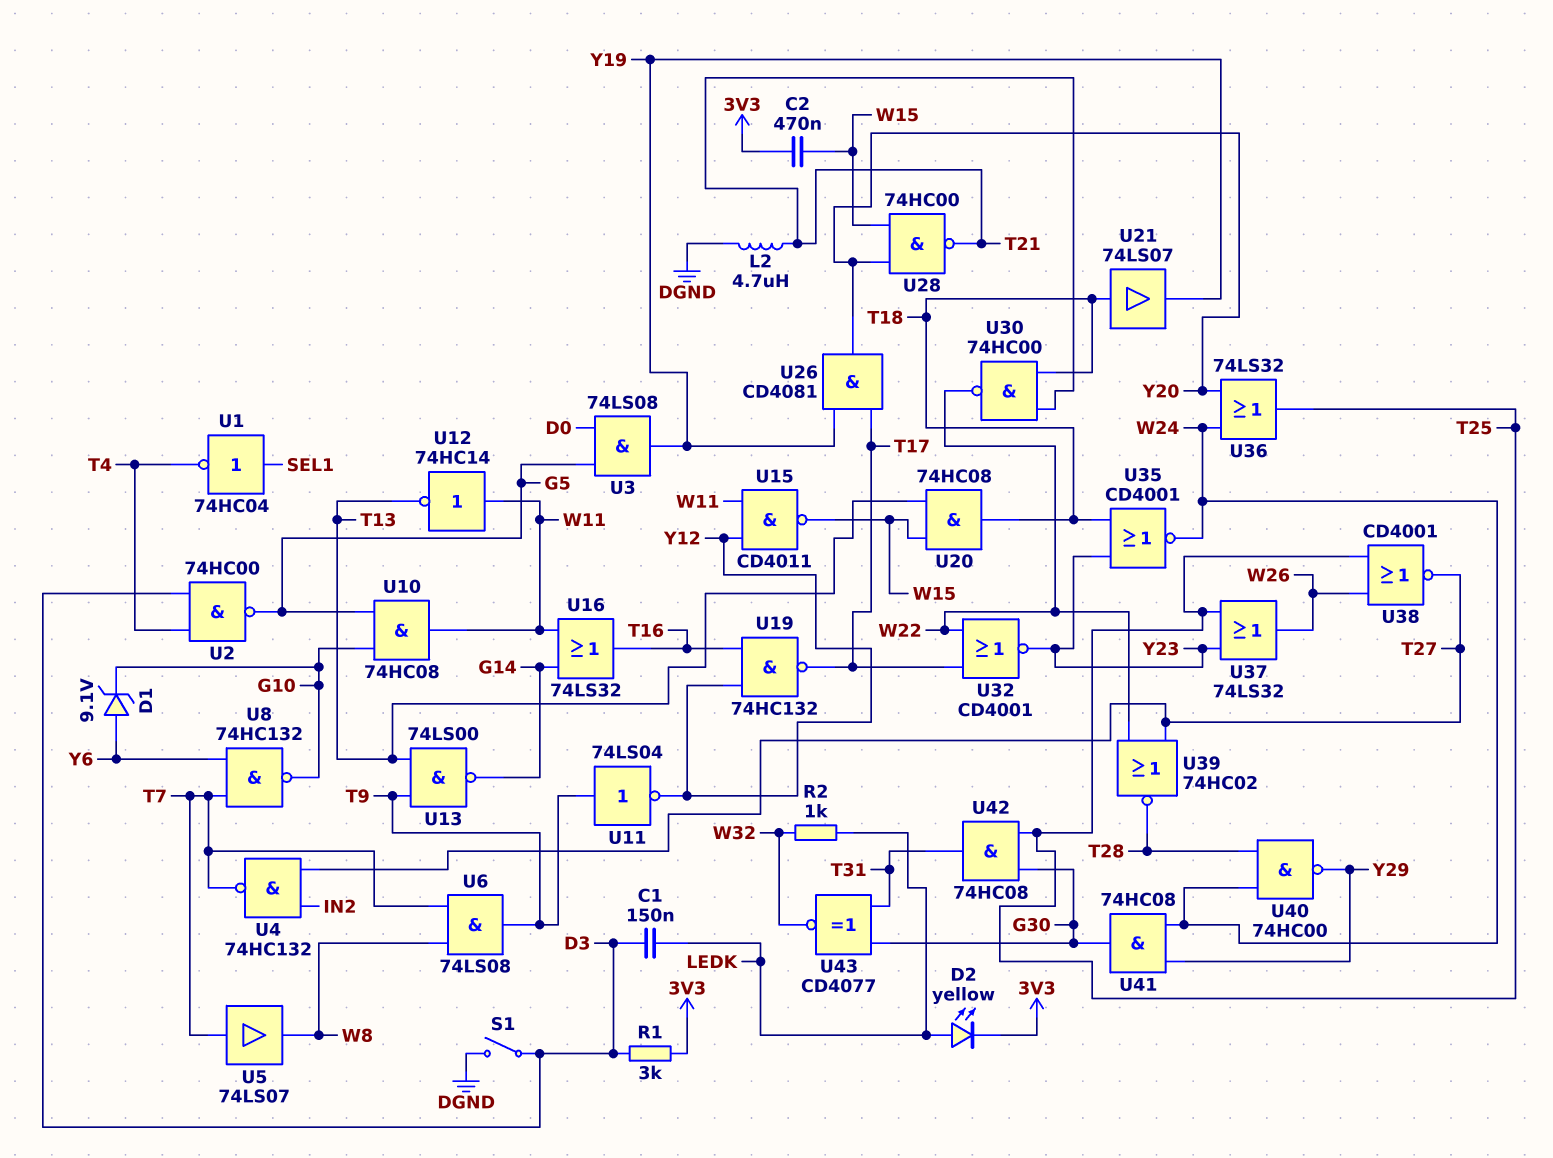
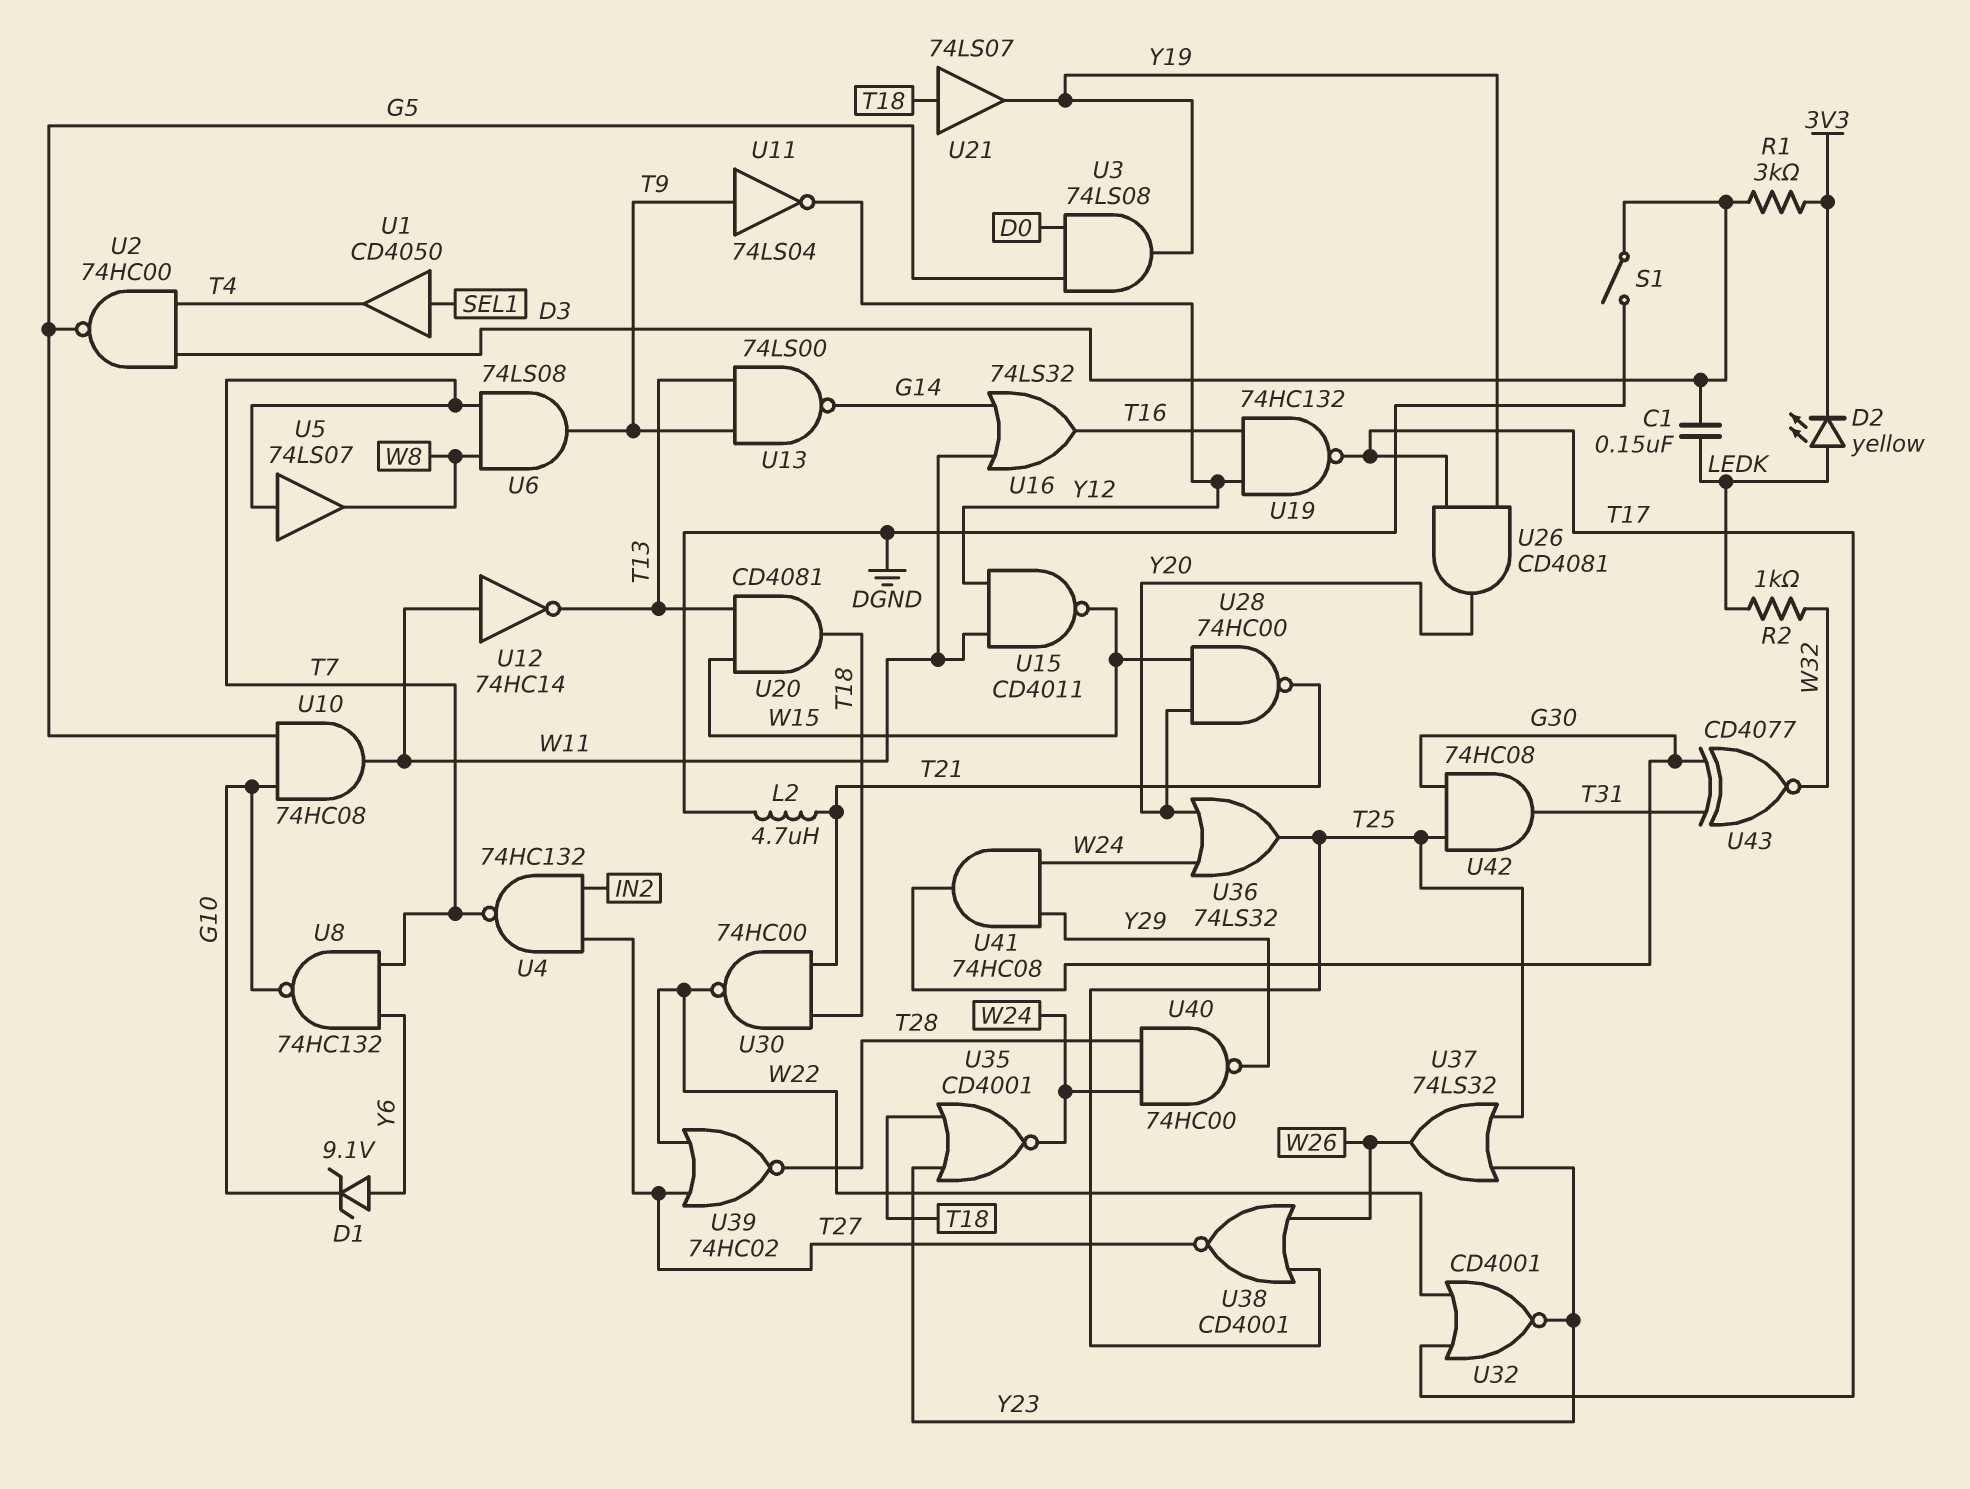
C2: 470nF (3V3, W15) -> none
U1: NOT 74HC04 (in SEL1, out T4) -> buffer CD4050 (in SEL1, out T4)
U20: AND 74HC08 (in T13, in W15, out T18) -> AND CD4081 (in T13, in W15, out T18)

